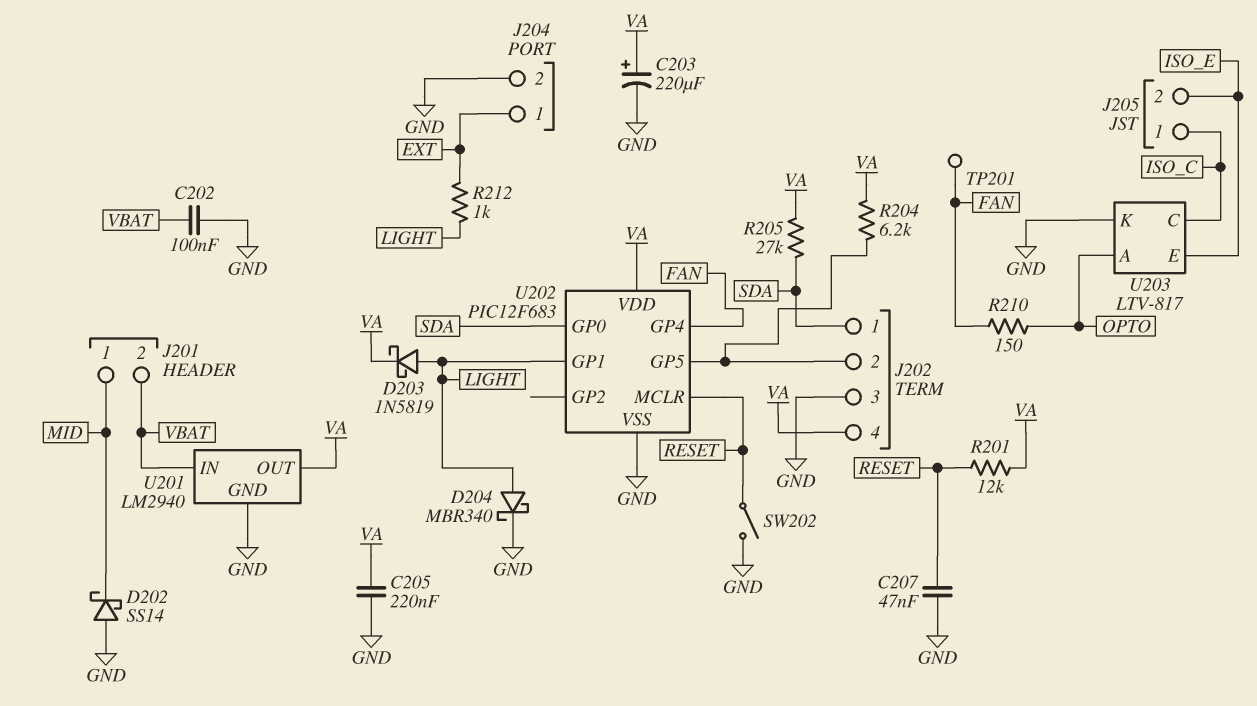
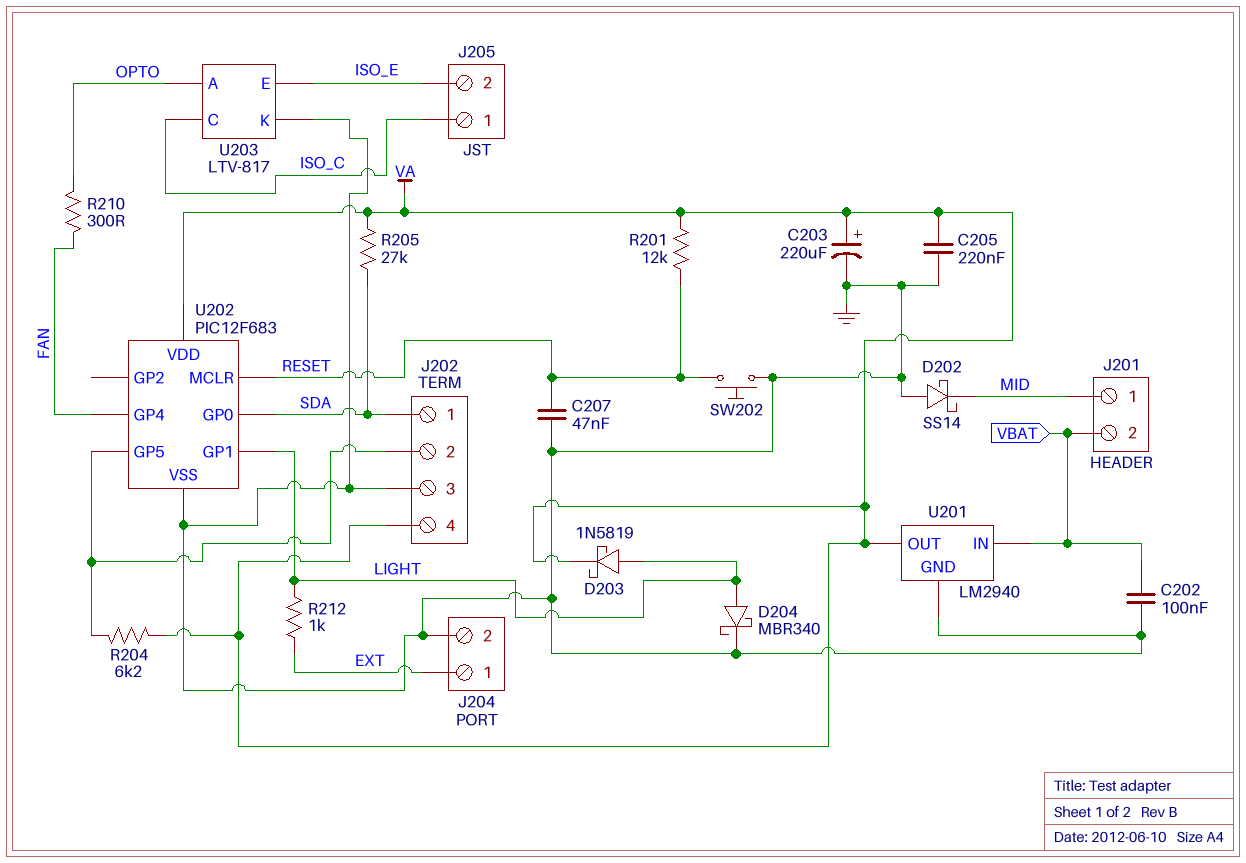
R210: 150 (FAN, OPTO) -> 300 (FAN, OPTO)
SW202: switch (GND, RESET) -> button (GND, RESET)
TP201: test point (FAN) -> none

